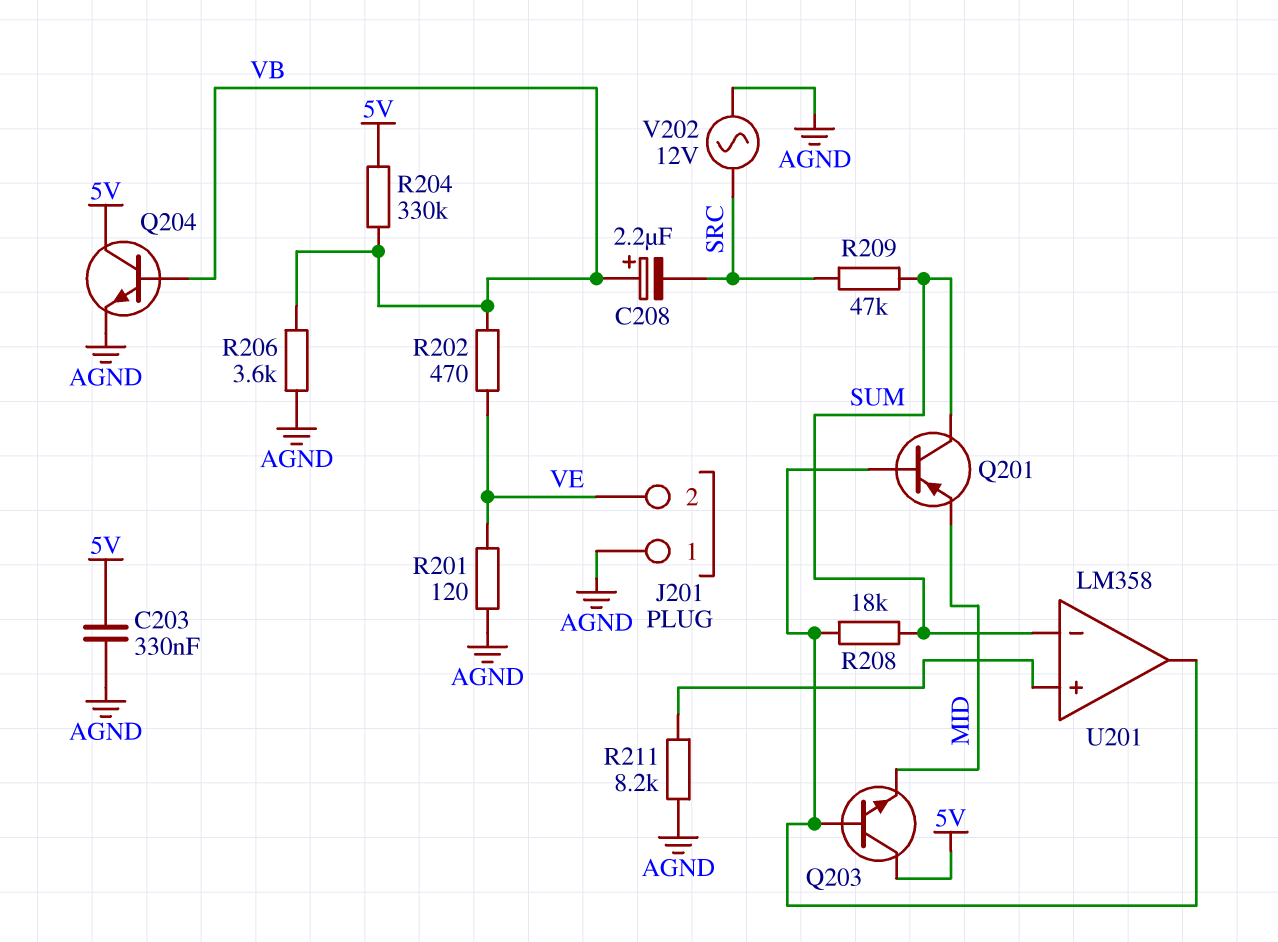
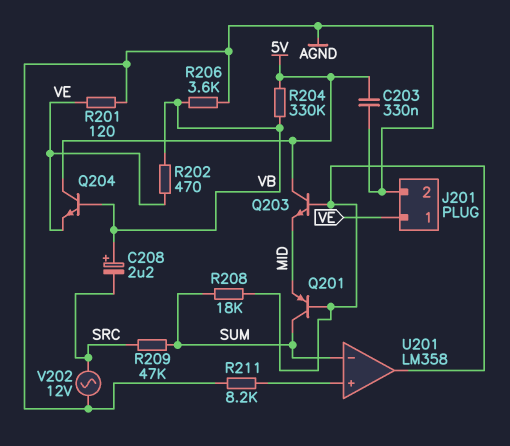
J201 pin 1: AGND -> VE
J201 pin 2: VE -> AGND
Q204: NPN (B VB, C 5V, E AGND) -> NPN (B VB, C 5V, E VE)

